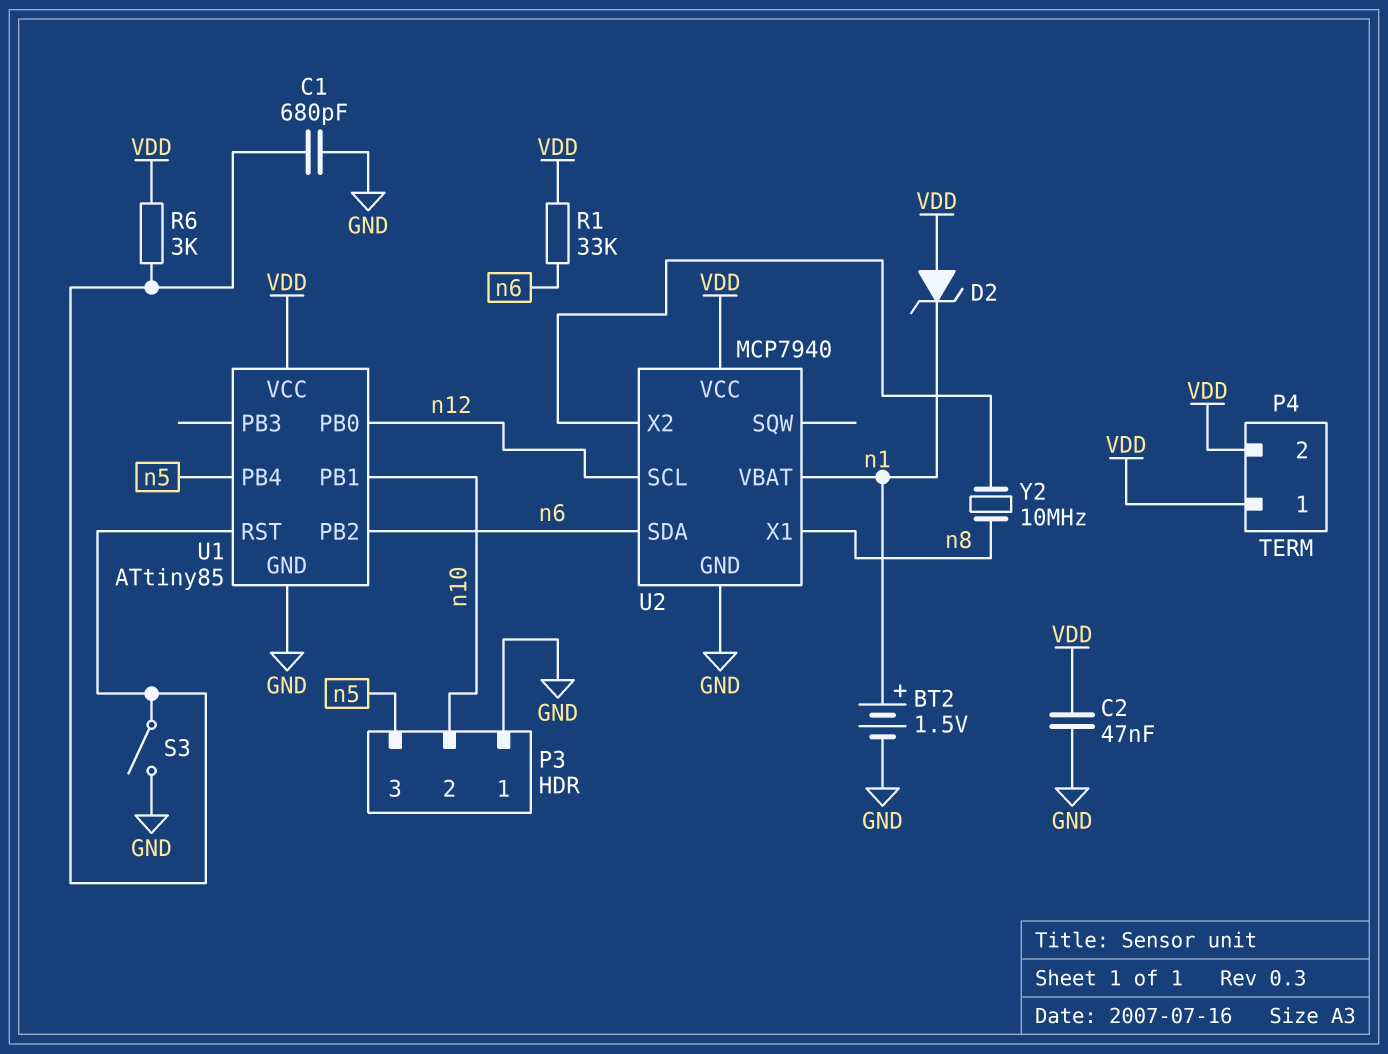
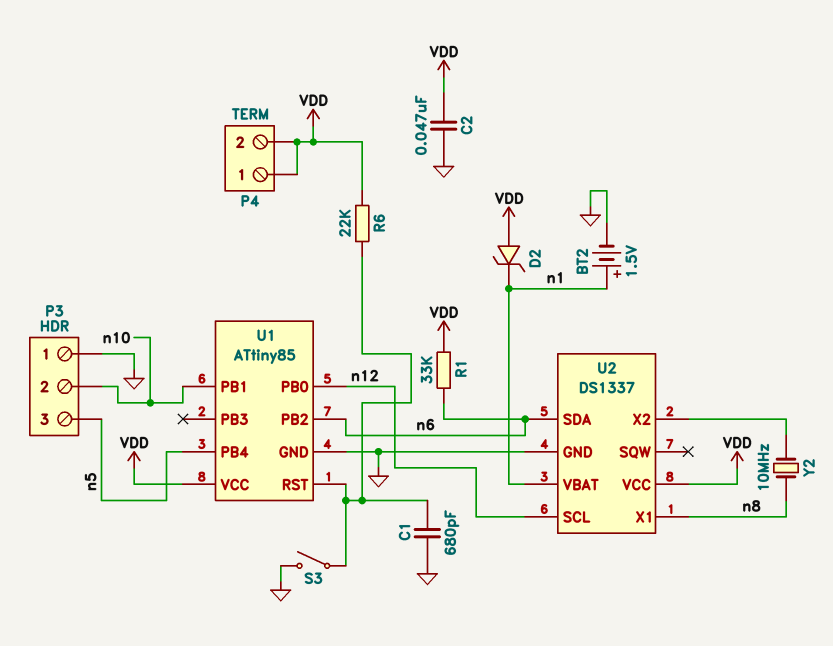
R6: 3k (U1/RST, VDD) -> 22k (U1/RST, VDD)
U2: MCP7940 -> DS1337

